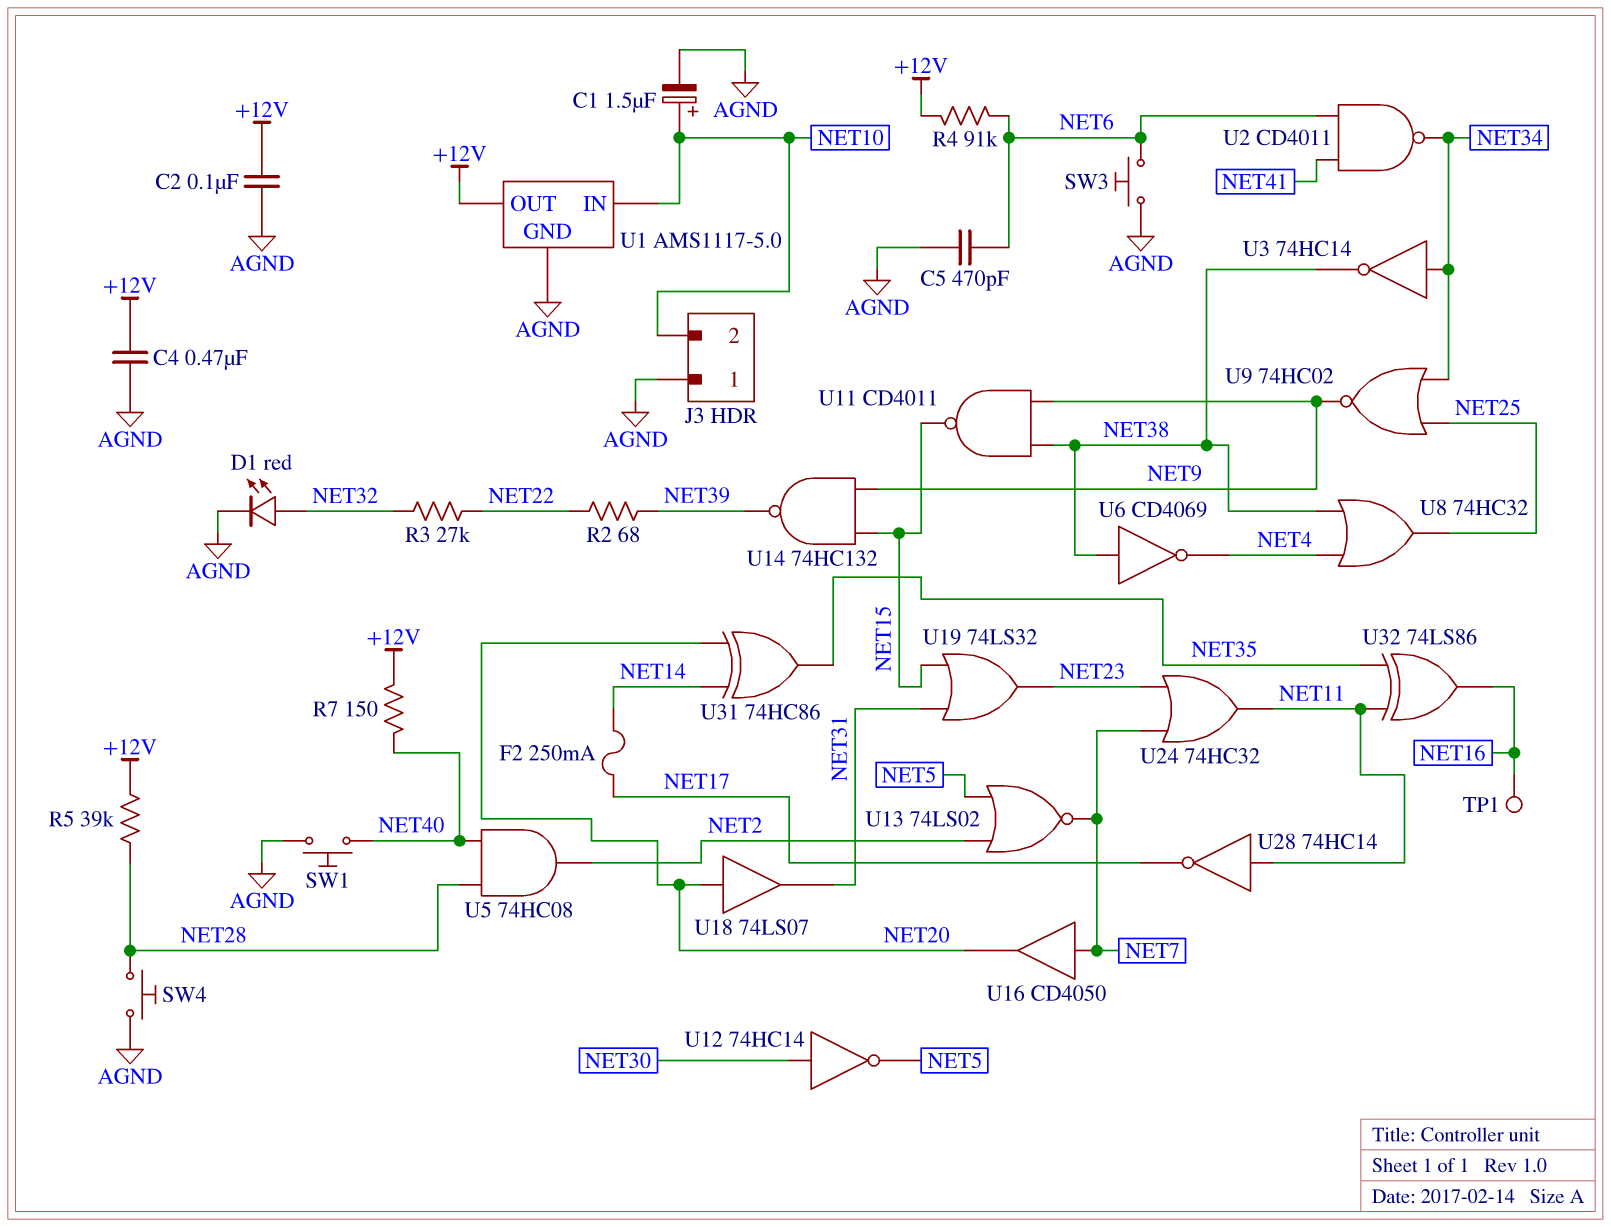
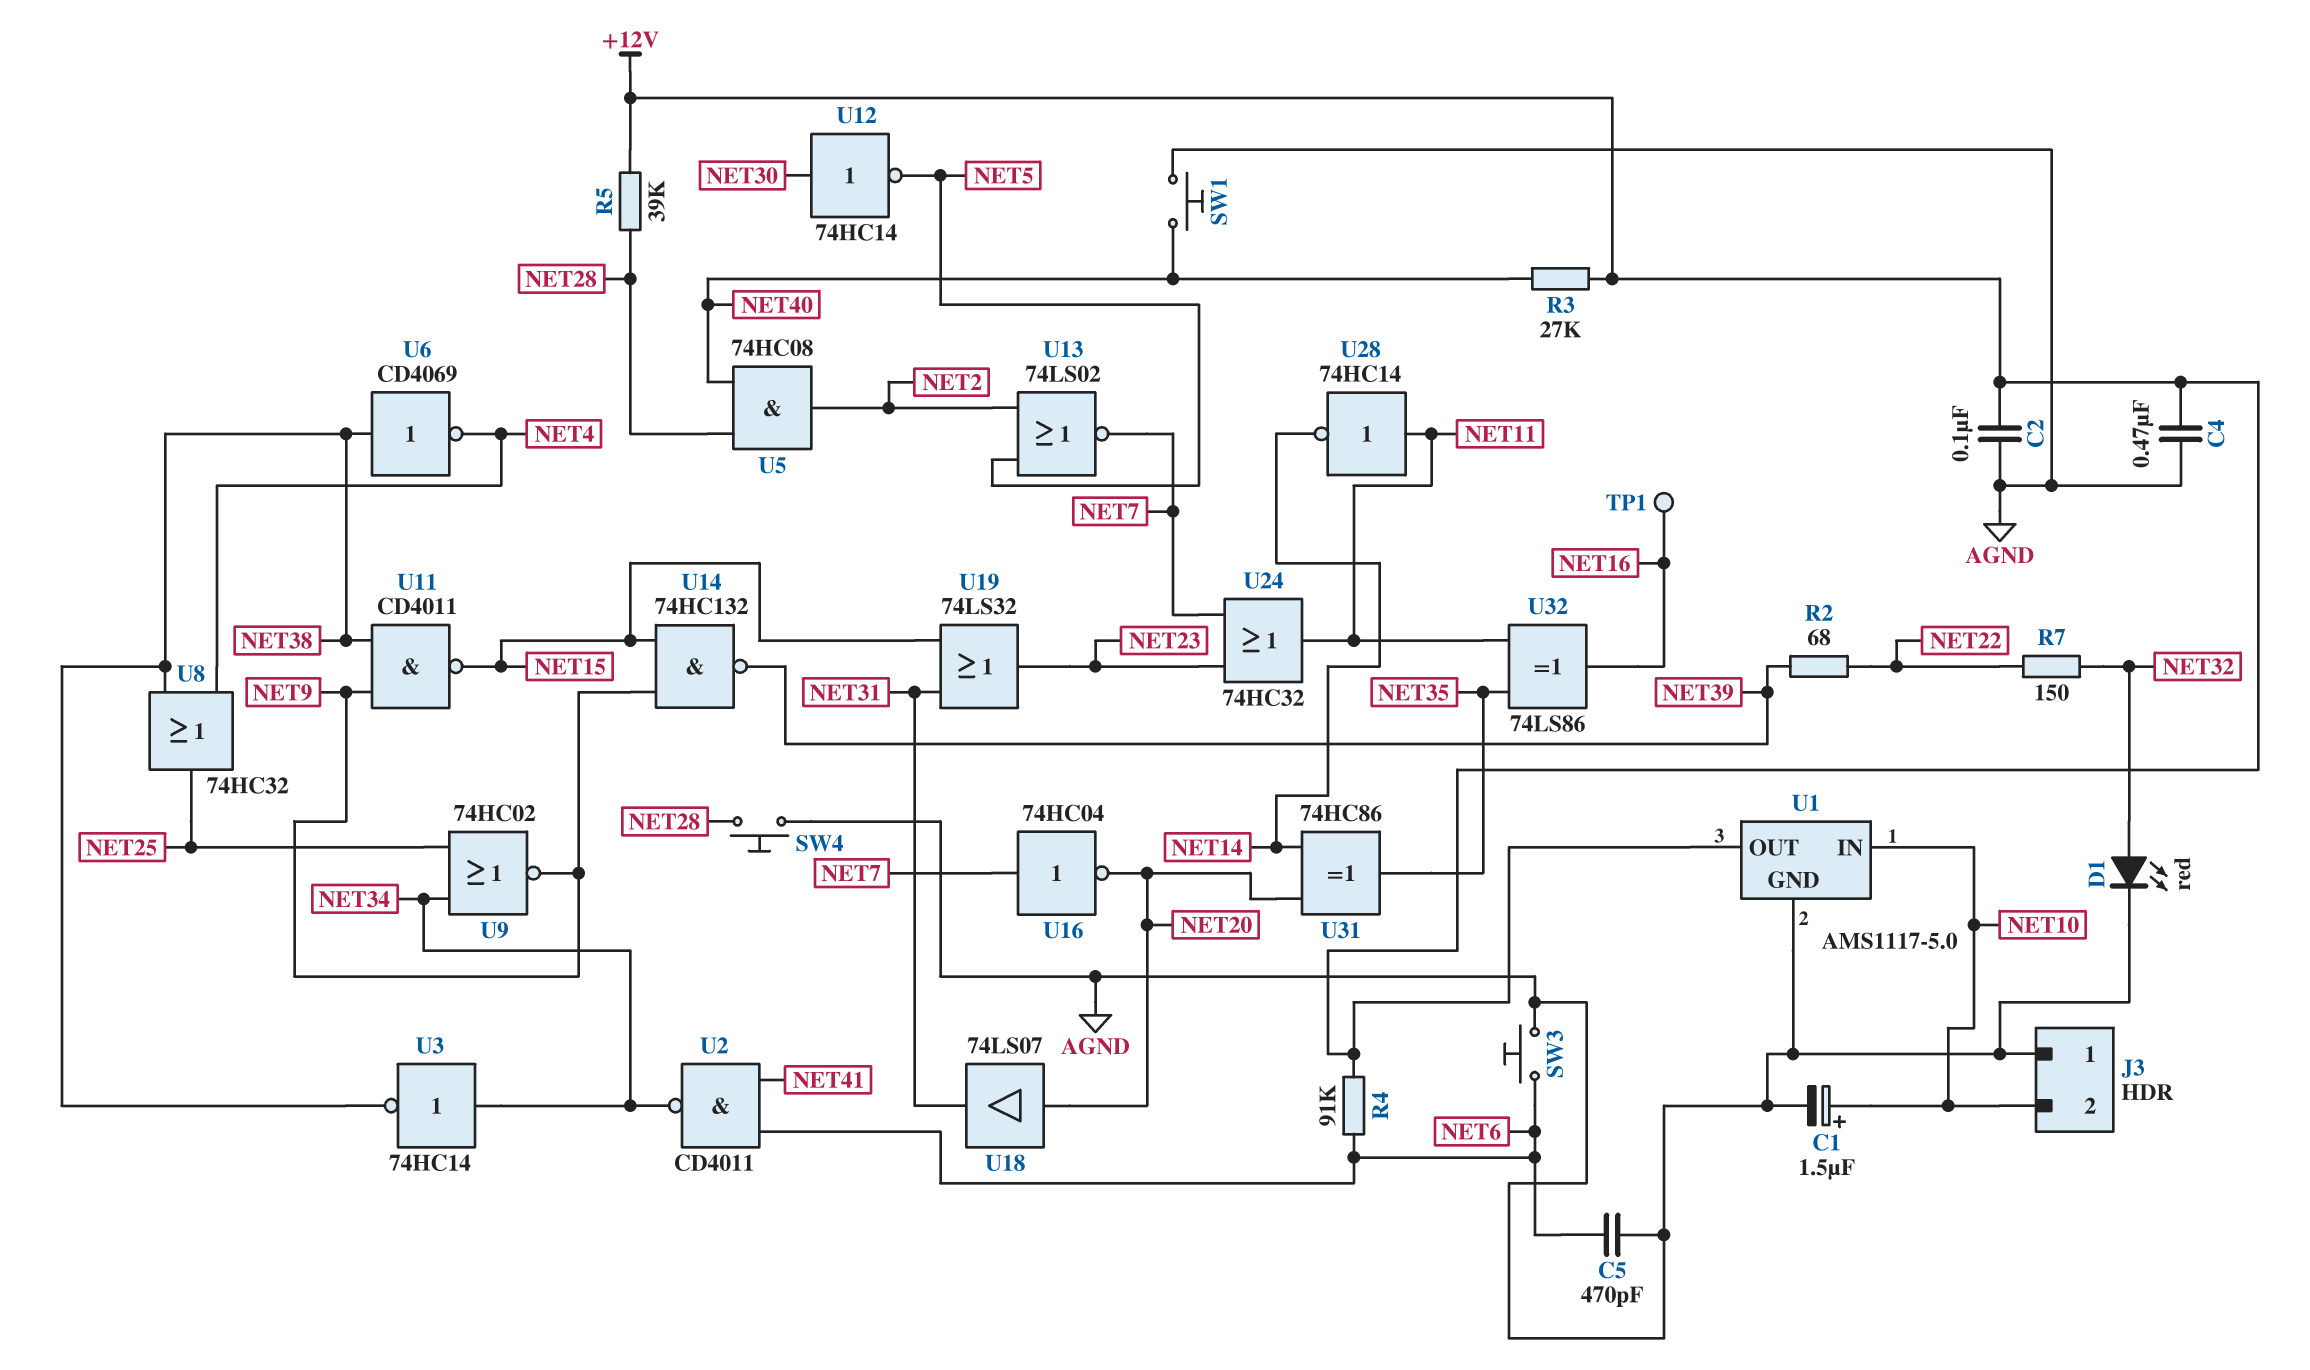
F2: 250mA (NET14, NET17) -> none
R3: 27k (NET22, NET32) -> 27k (+12V, NET40)
R7: 150 (+12V, NET40) -> 150 (NET22, NET32)
U16: buffer CD4050 (in NET7, out NET20) -> NOT 74HC04 (in NET7, out NET20)
U28: NOT 74HC14 (in NET11, out NET17) -> NOT 74HC14 (in NET11, out NET14)

